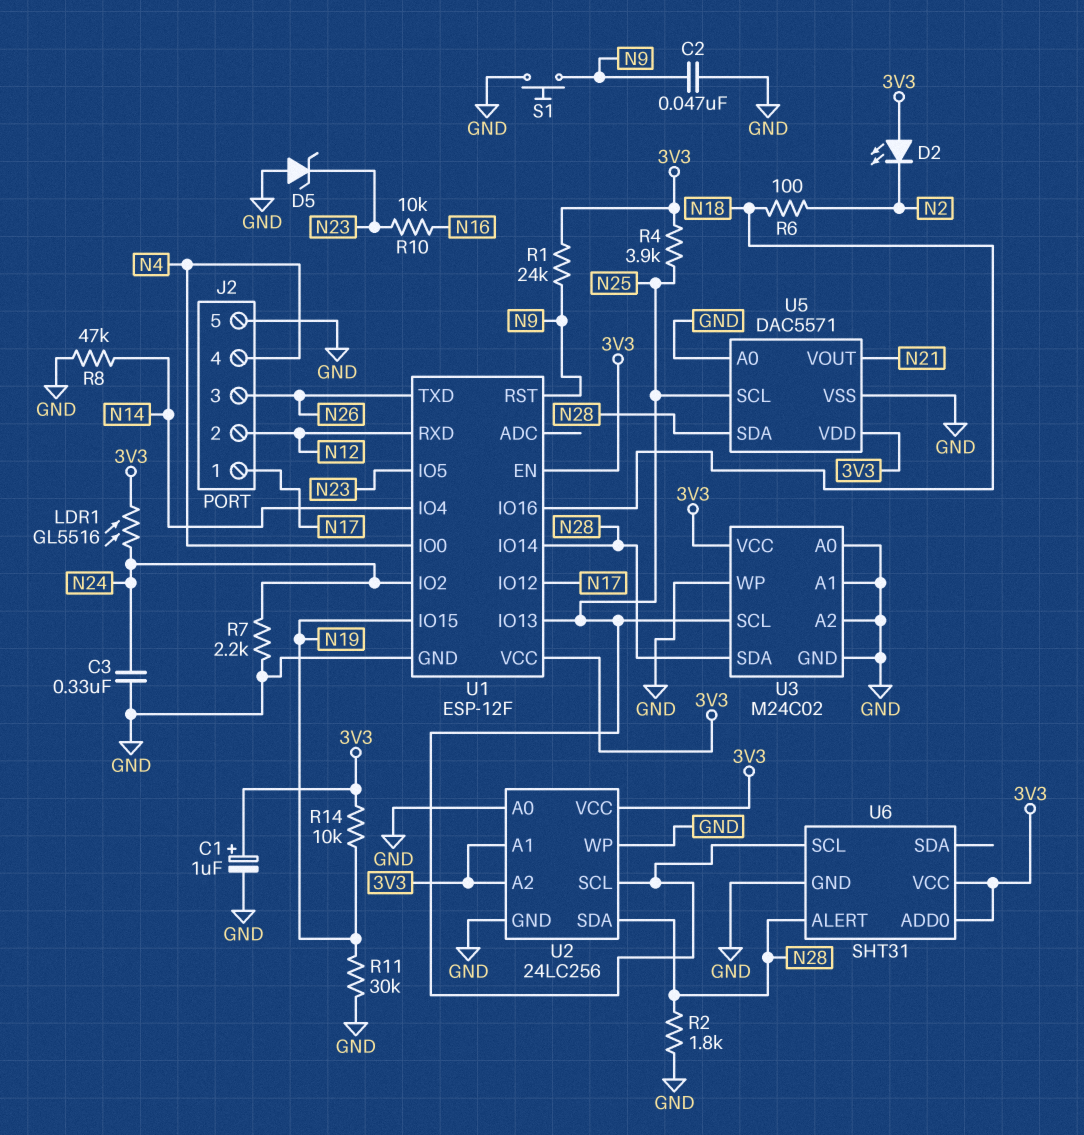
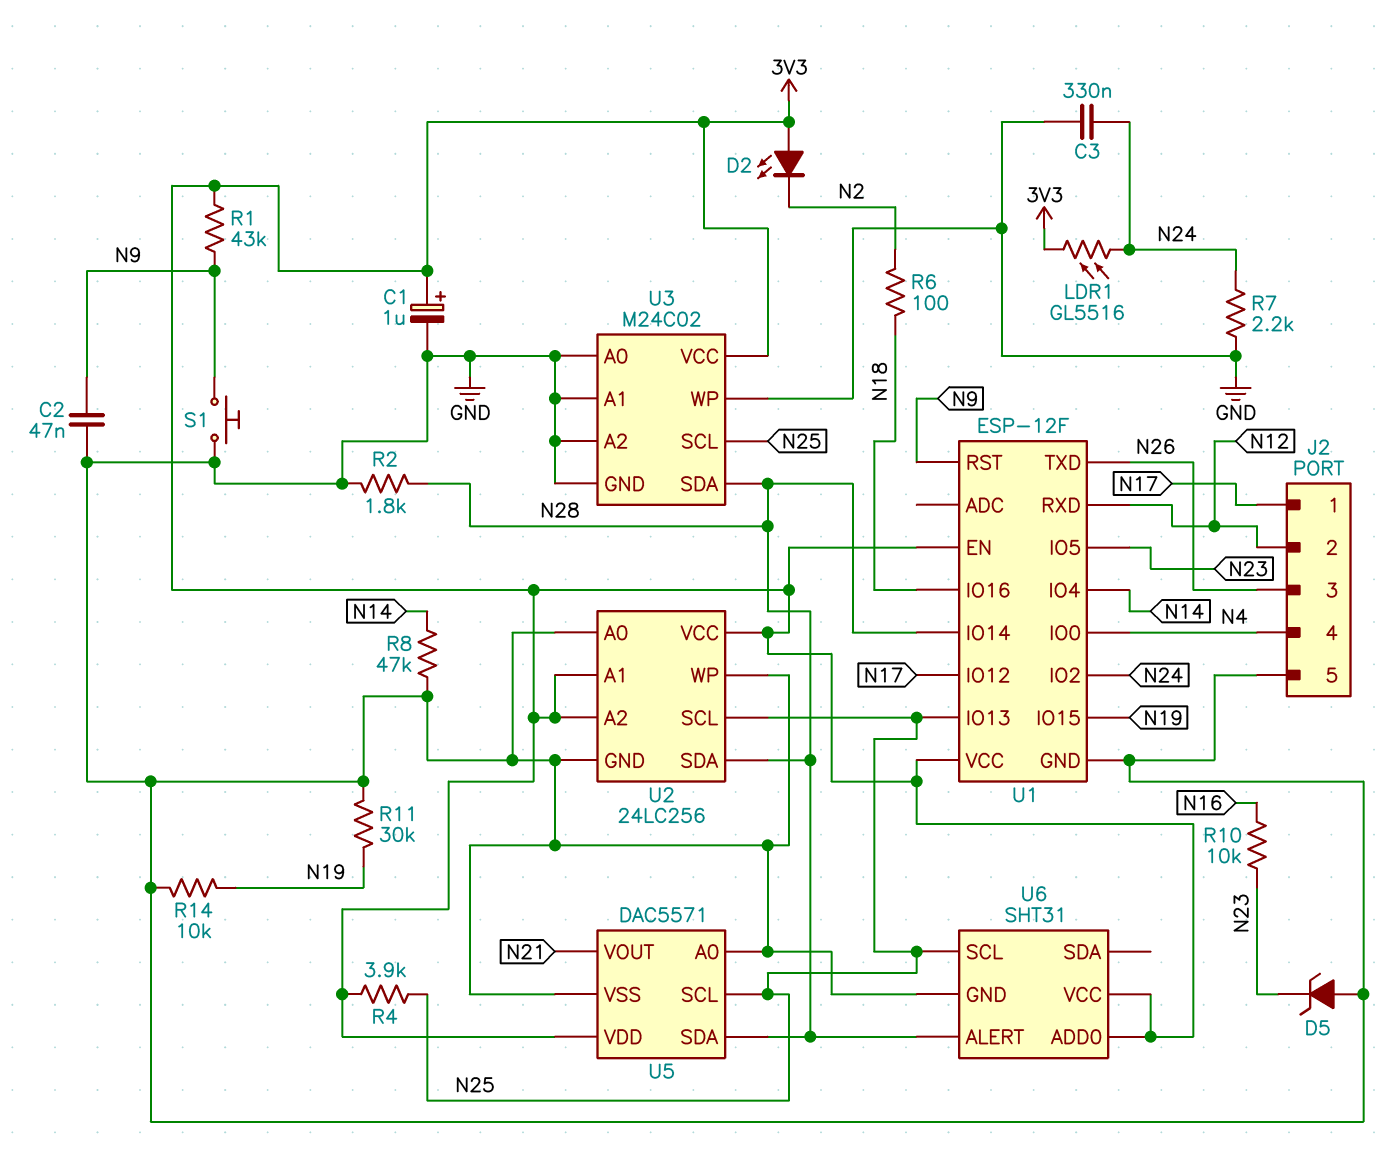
R1: 24k (3V3, N9) -> 43k (3V3, N9)
R14: 10k (3V3, N19) -> 10k (GND, N19)

